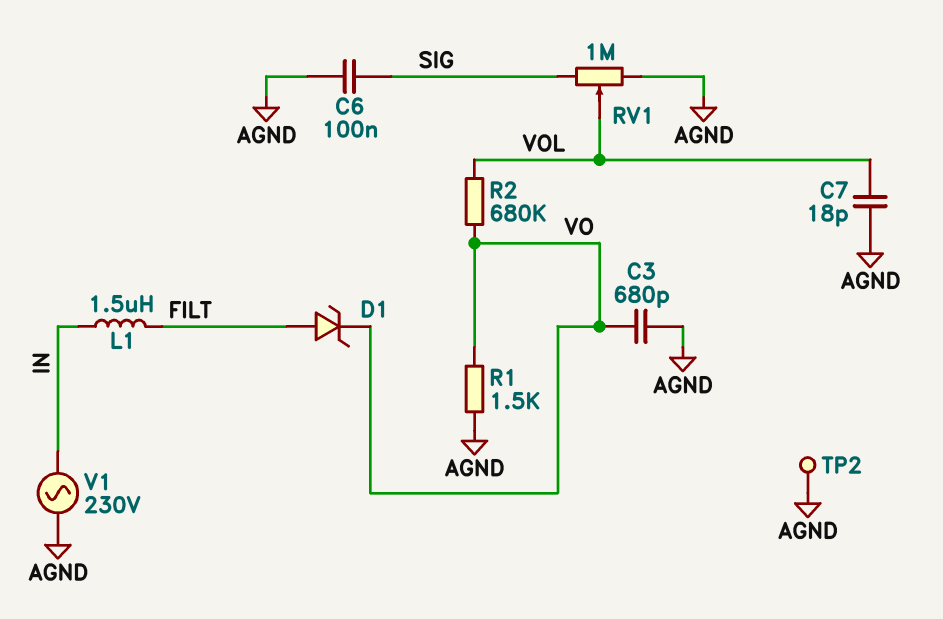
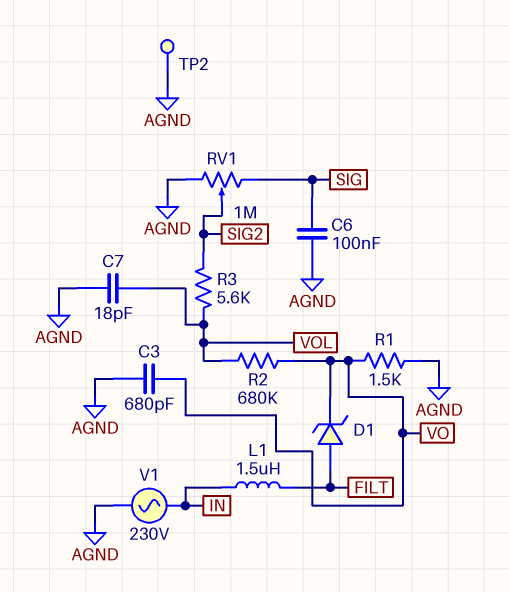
R3: none -> 5.6k (SIG2, VOL)
RV1: 1M (AGND, SIG, wiper VOL) -> 1M (AGND, SIG, wiper SIG2)

